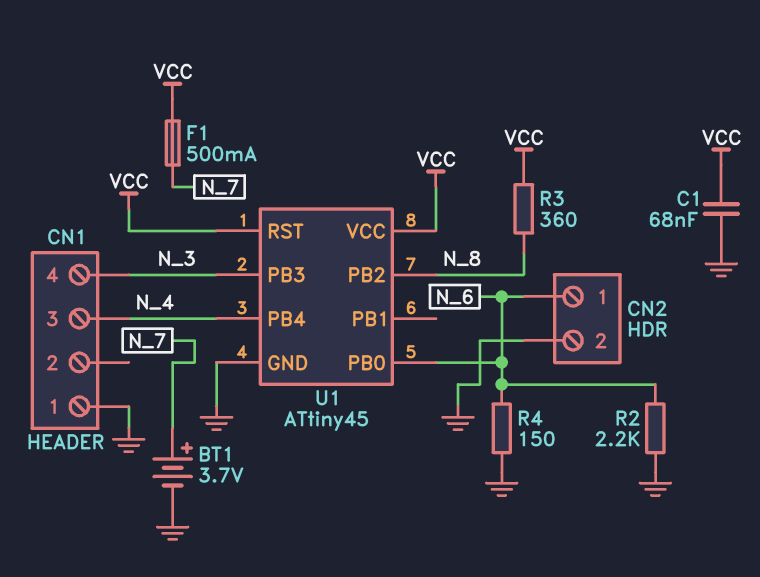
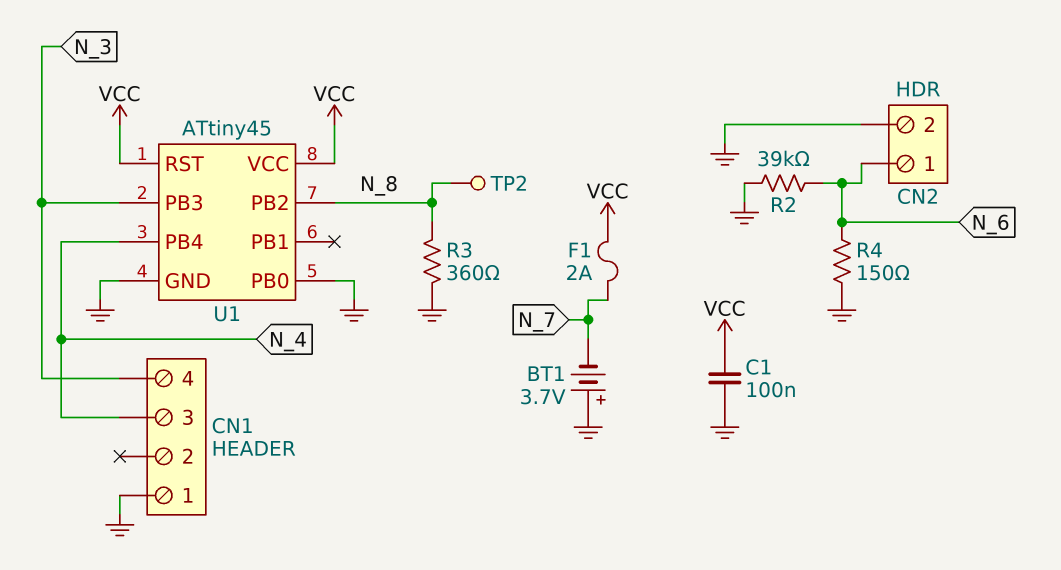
BT1: 3.7V (plus N_7, minus GND) -> 3.7V (plus GND, minus N_7)
C1: 68nF (GND, VCC) -> 100nF (GND, VCC)
F1: 500mA (N_7, VCC) -> 2A (N_7, VCC)
R2: 2.2k (GND, N_6) -> 39k (GND, N_6)
R3: 360 (N_8, VCC) -> 360 (GND, N_8)
TP2: none -> test point (N_8)
U1 pin PB0: N_6 -> GND

